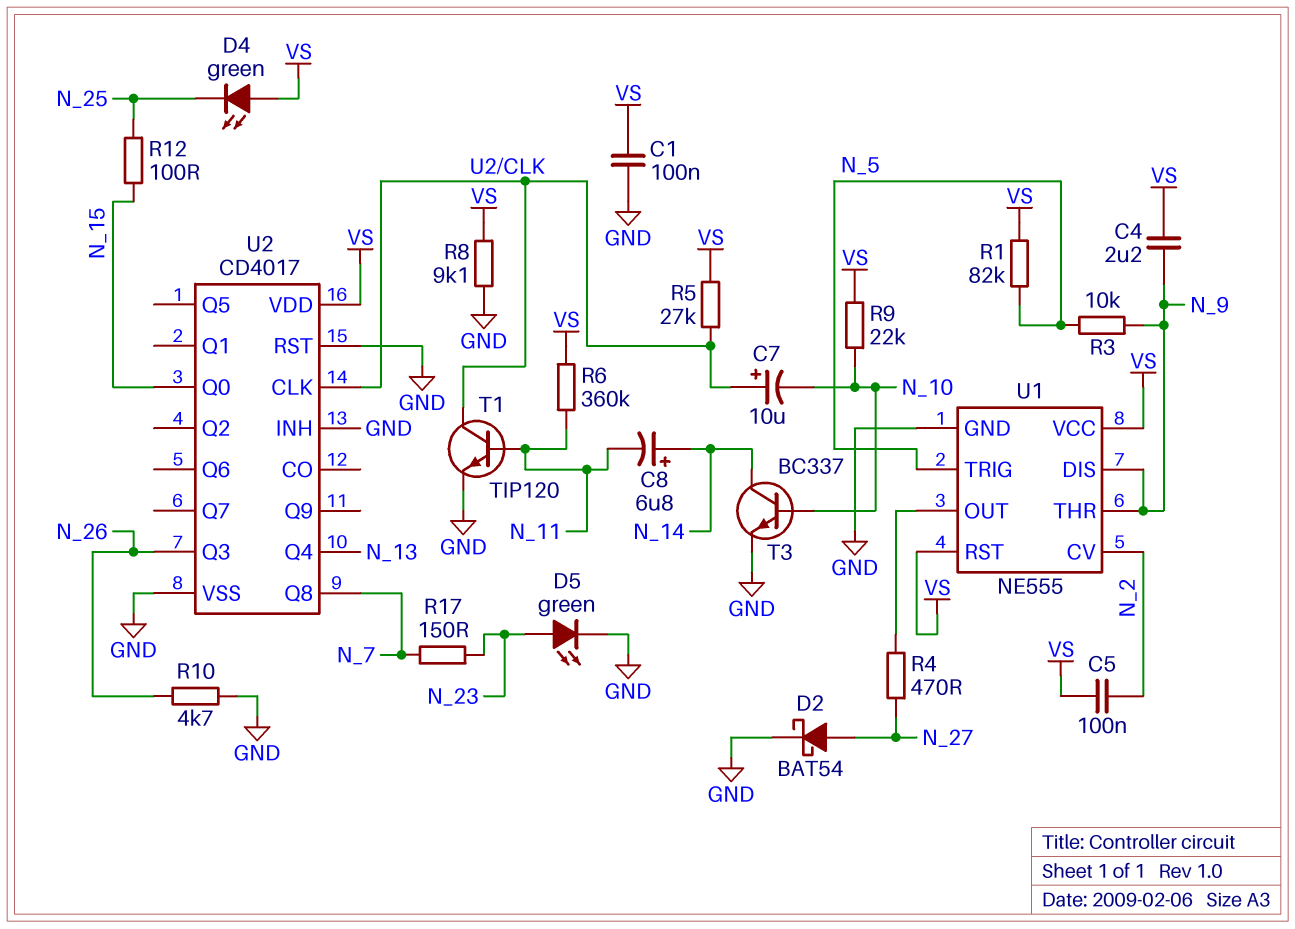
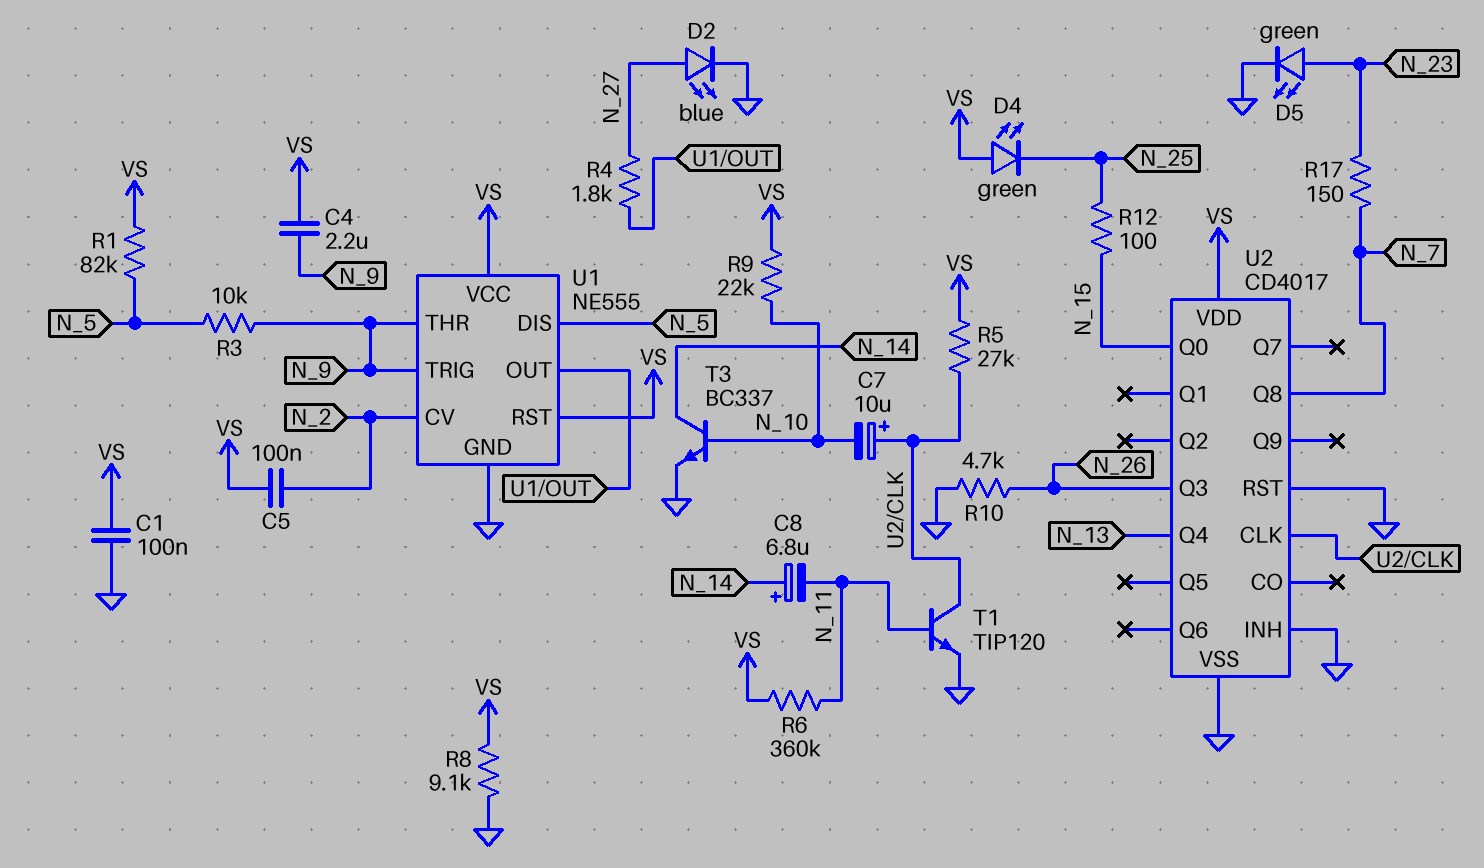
D2: schottky BAT54 (A N_27, K GND) -> LED blue (A N_27, K GND)
R4: 470 (N_27, U1/OUT) -> 1.8k (N_27, U1/OUT)
U1 pin DIS: N_9 -> N_5
U1 pin TRIG: N_5 -> N_9

